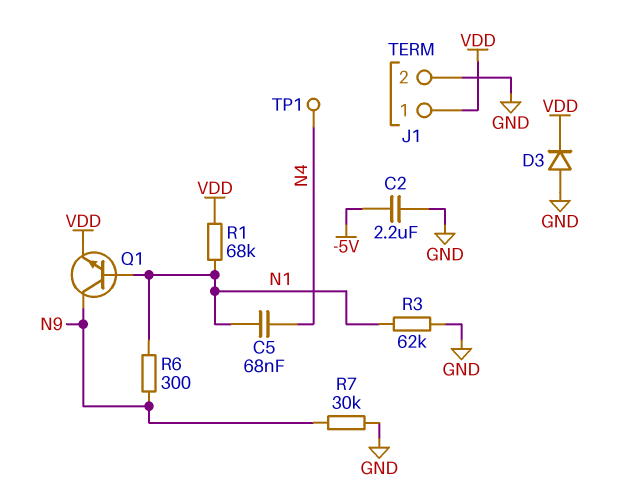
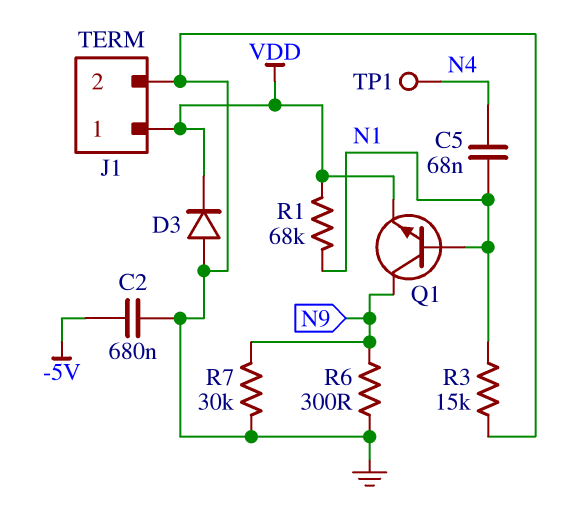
C2: 2.2uF (-5V, GND) -> 680nF (-5V, GND)
R3: 62k (GND, N1) -> 15k (GND, N1)
R6: 300 (N1, N9) -> 300 (GND, N9)

